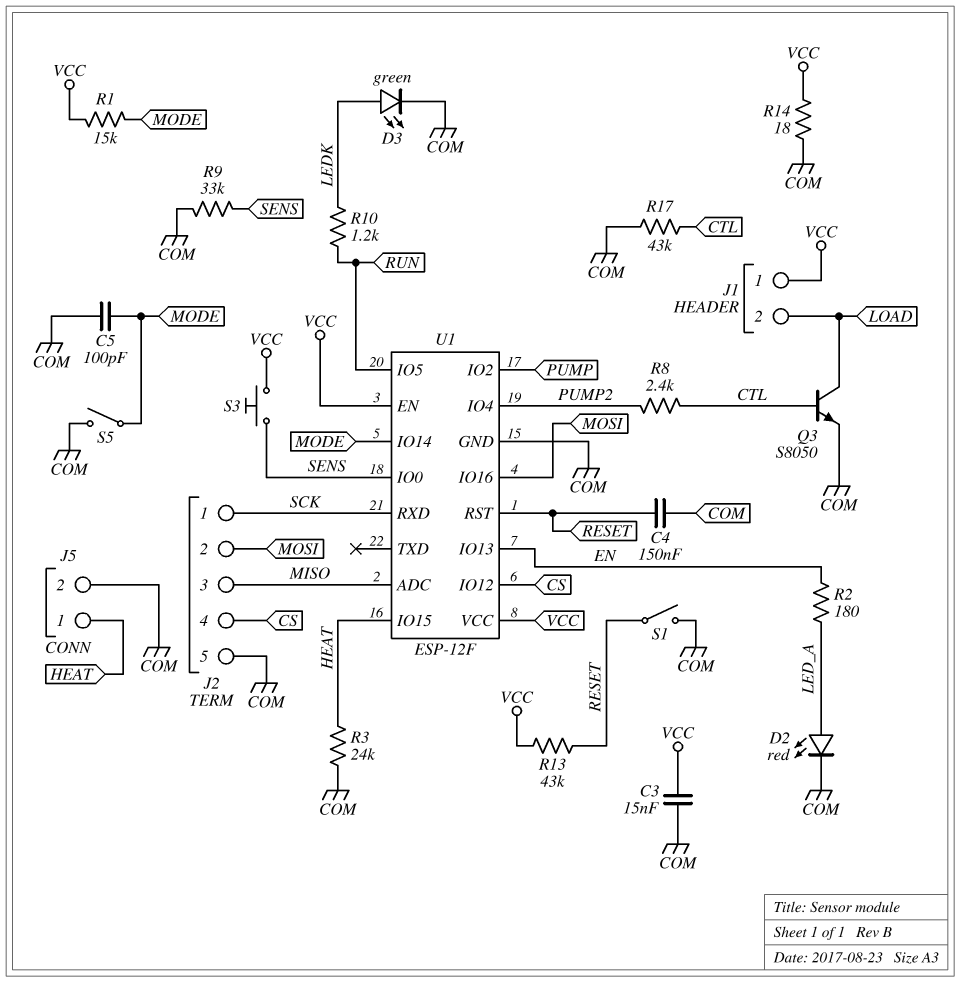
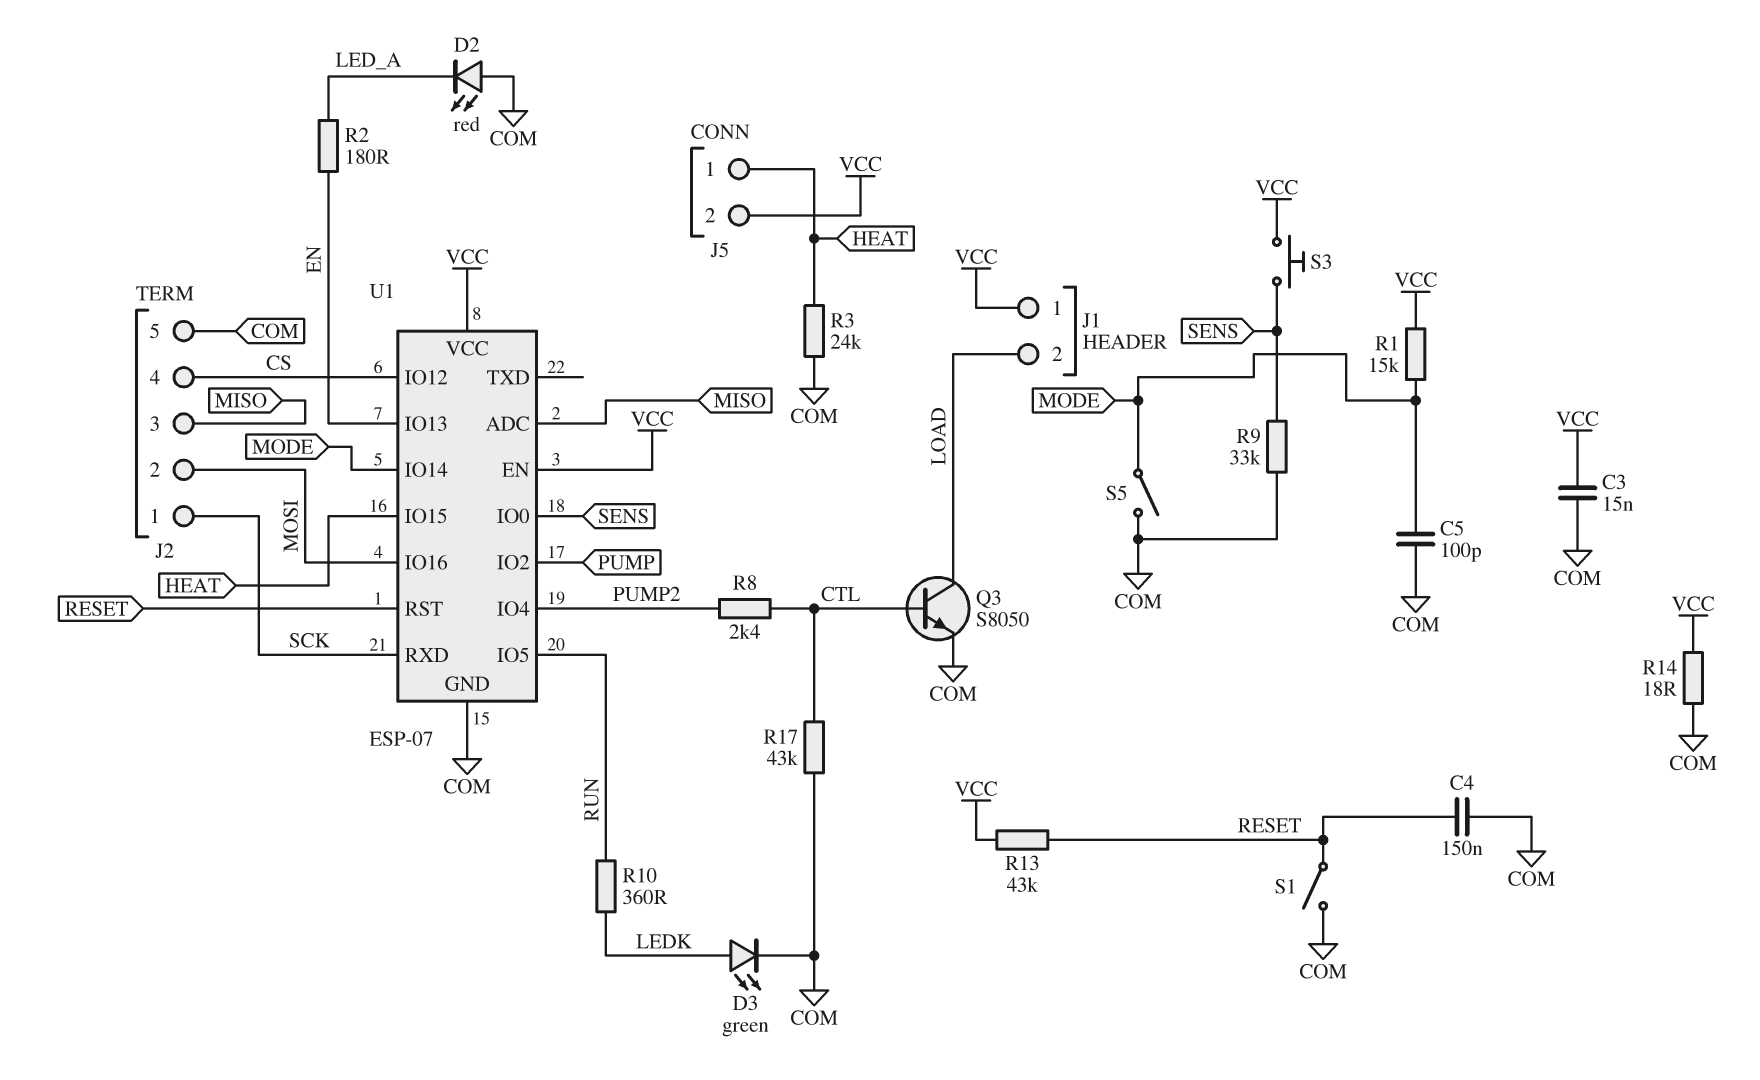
D2: LED red (A LED_A, K COM) -> LED red (A COM, K LED_A)
J5 pin 2: COM -> VCC
R10: 1.2k (LEDK, RUN) -> 360 (LEDK, RUN)
U1: ESP-12F -> ESP-07

